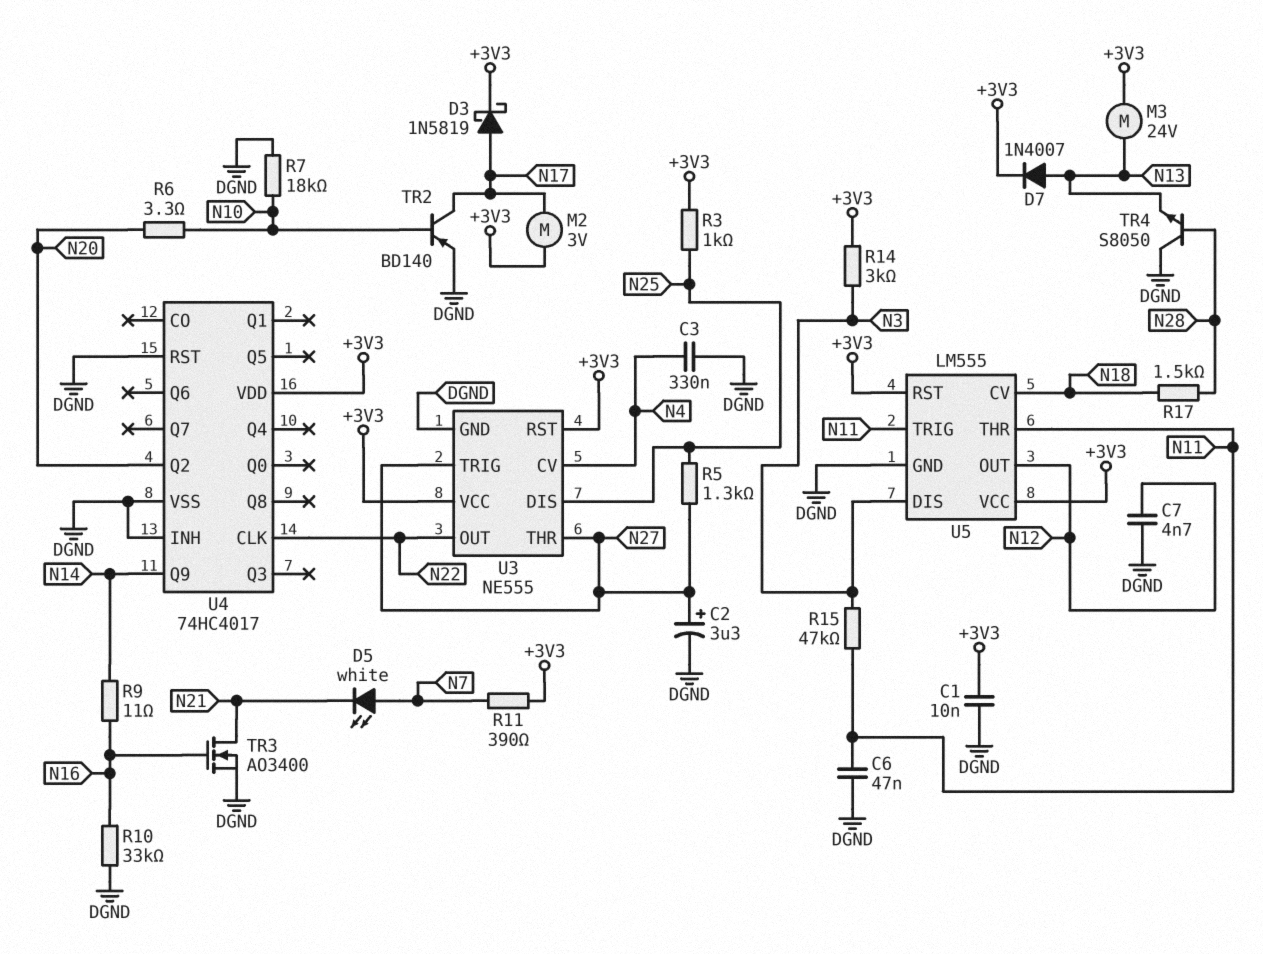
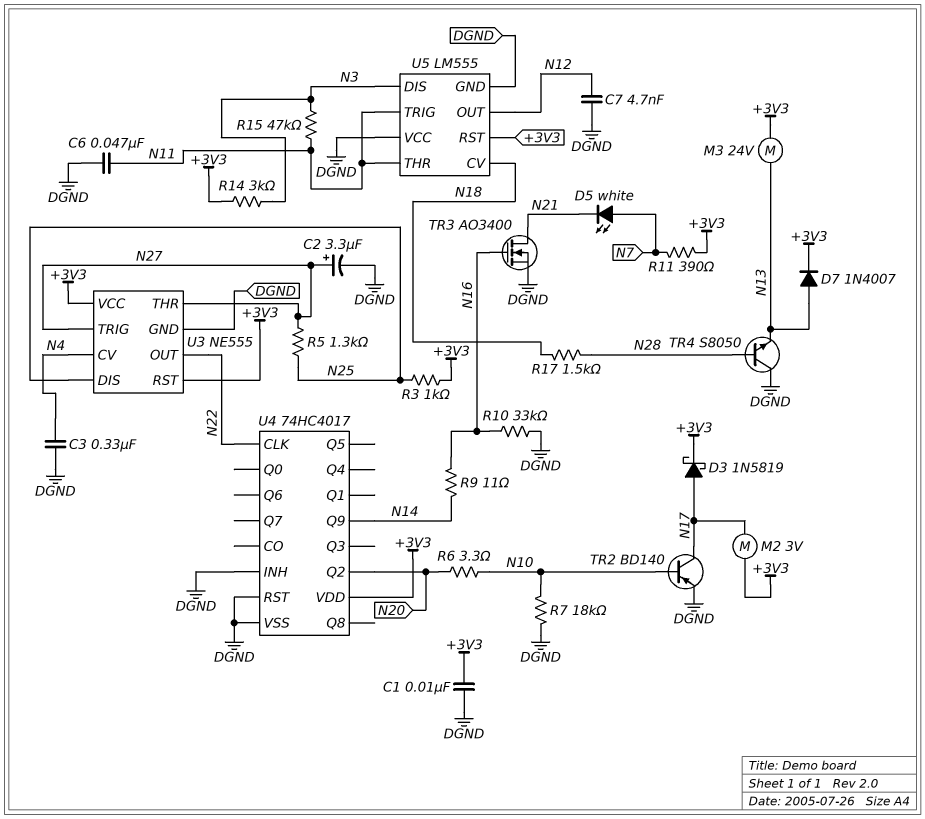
U5 pin VCC: +3V3 -> DGND

